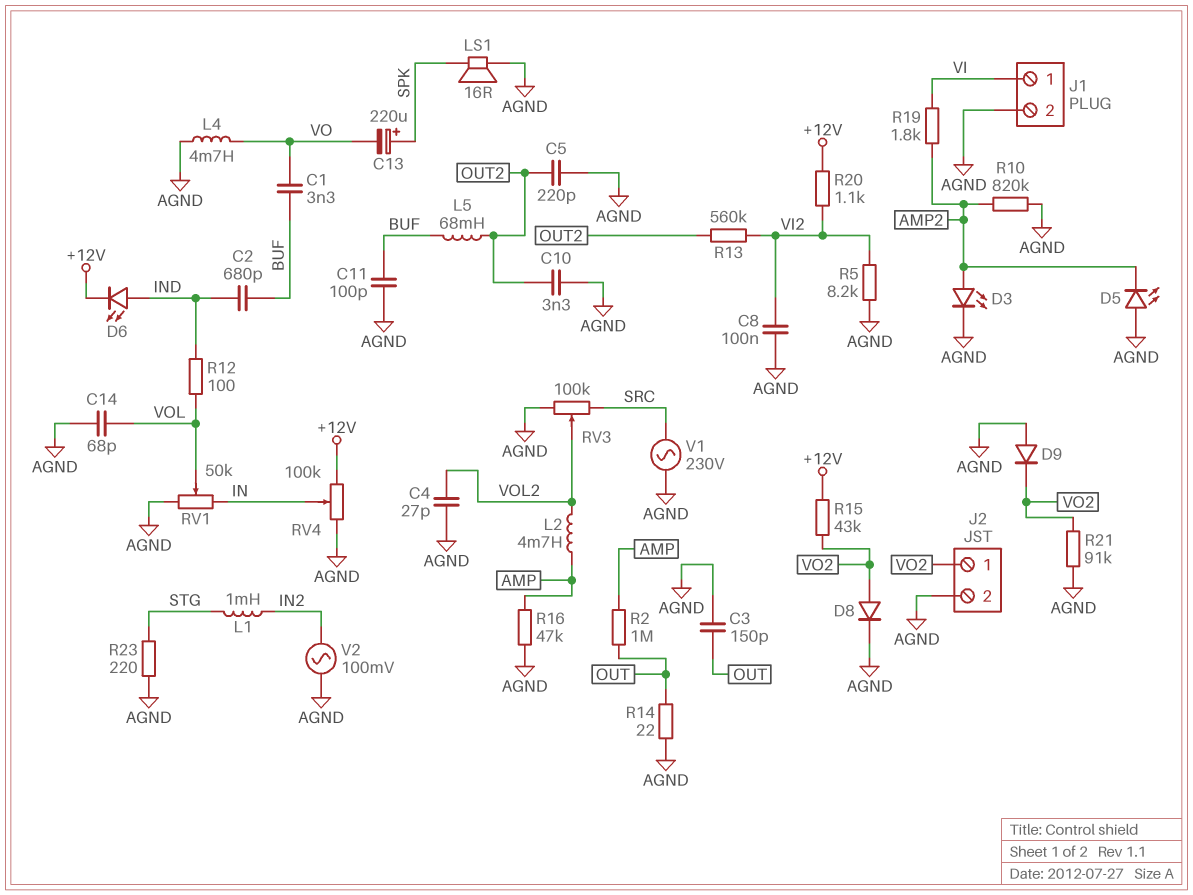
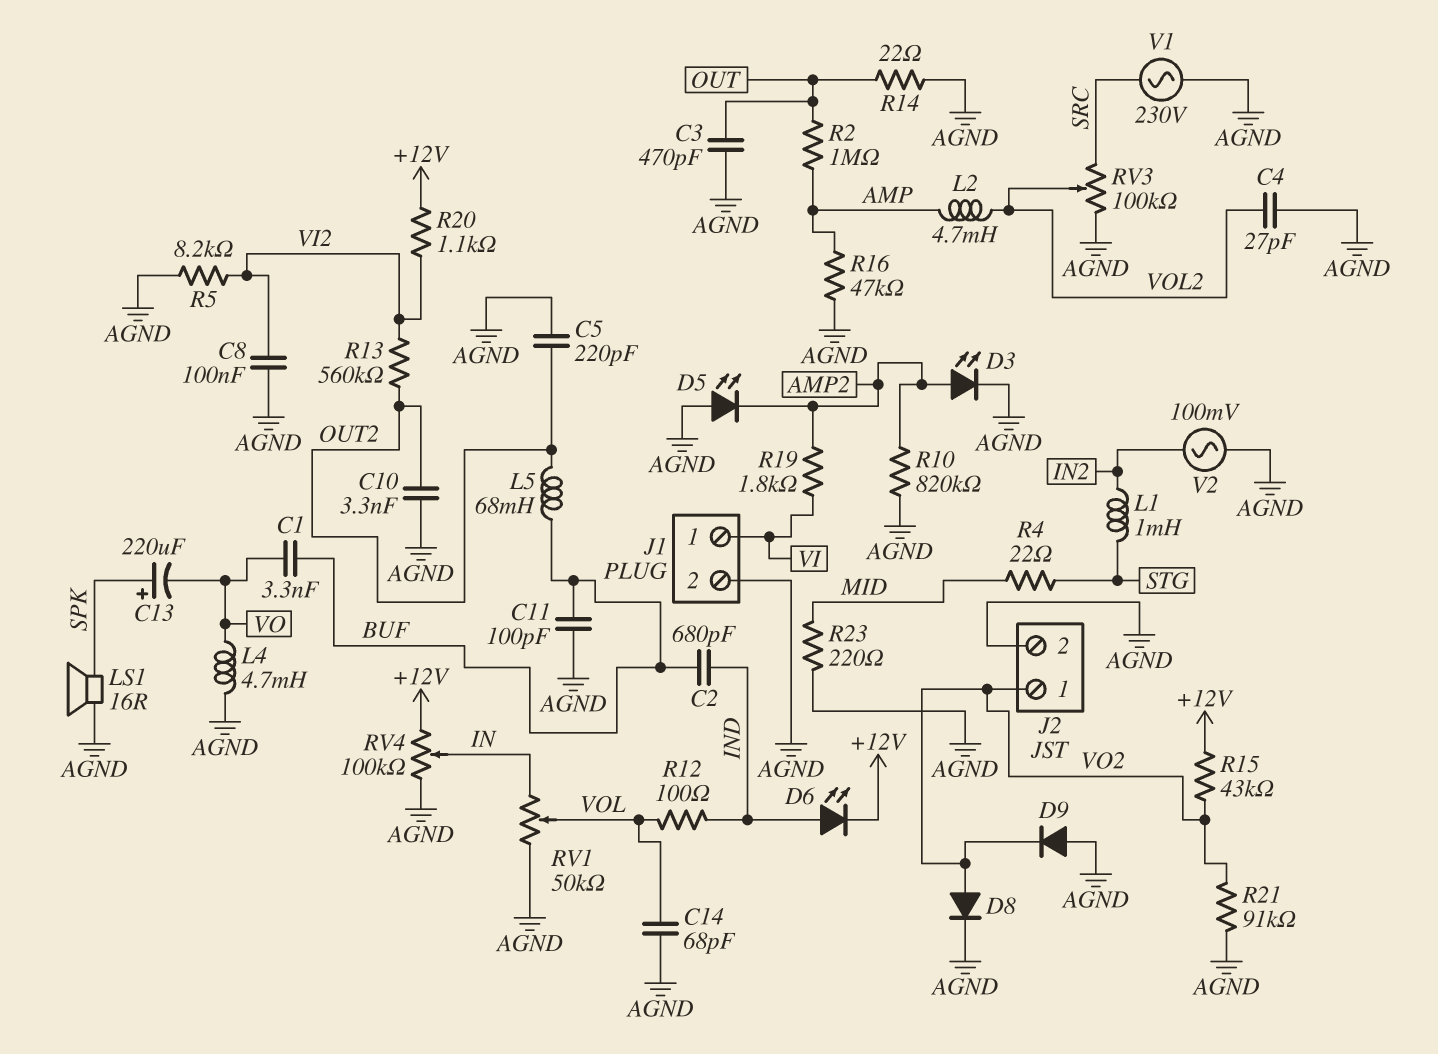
C3: 150pF (AGND, OUT) -> 470pF (AGND, OUT)
R4: none -> 22 (MID, STG)
R23: 220 (AGND, STG) -> 220 (AGND, MID)

